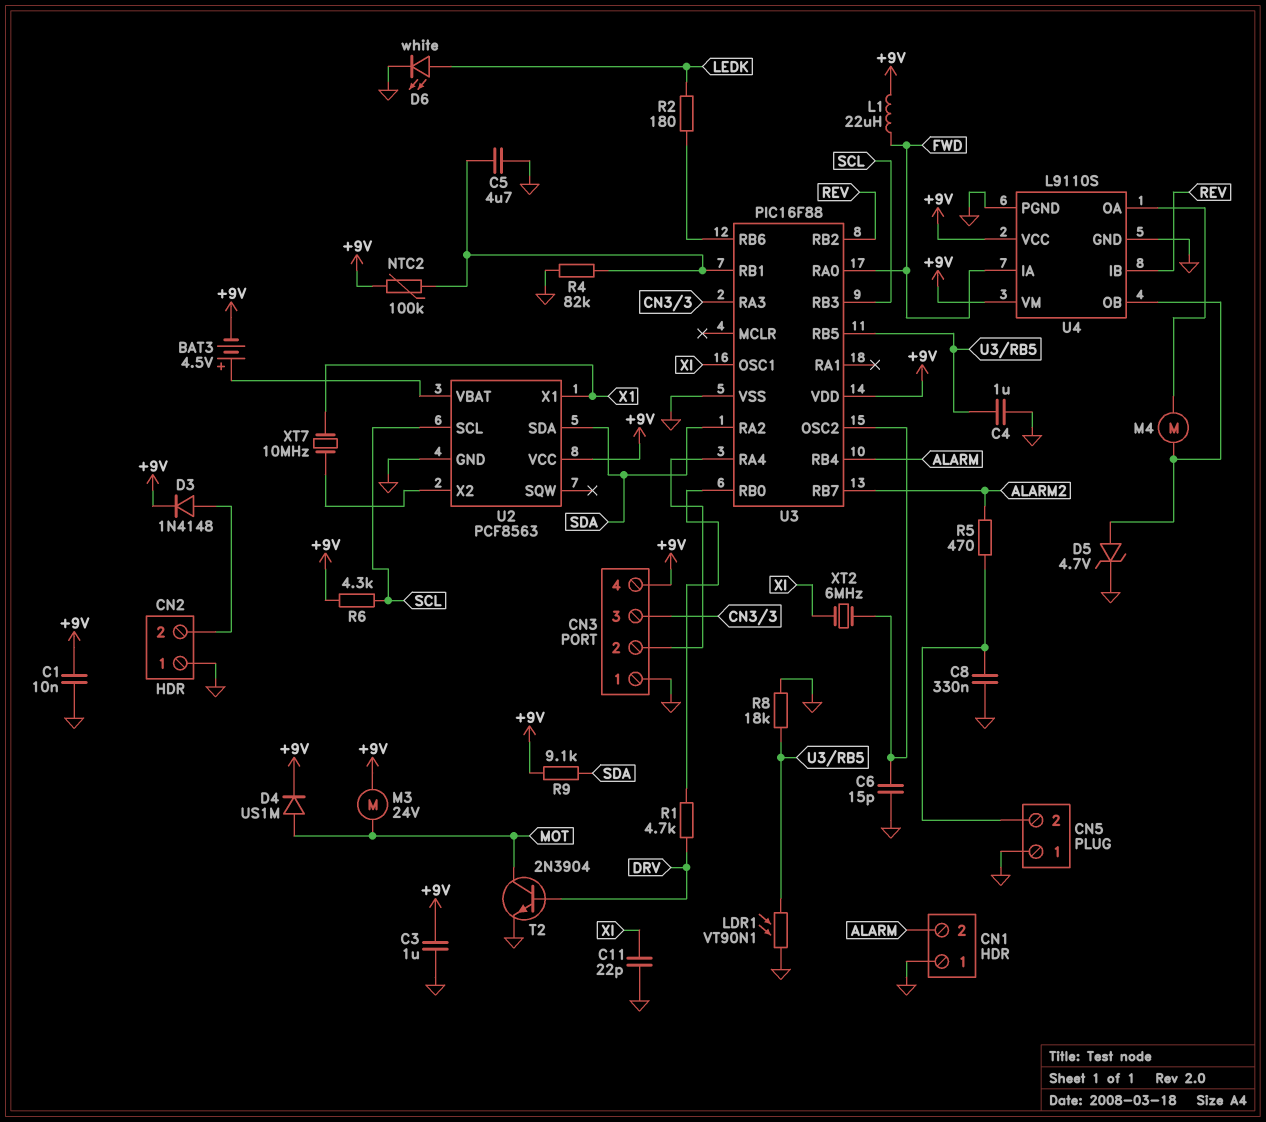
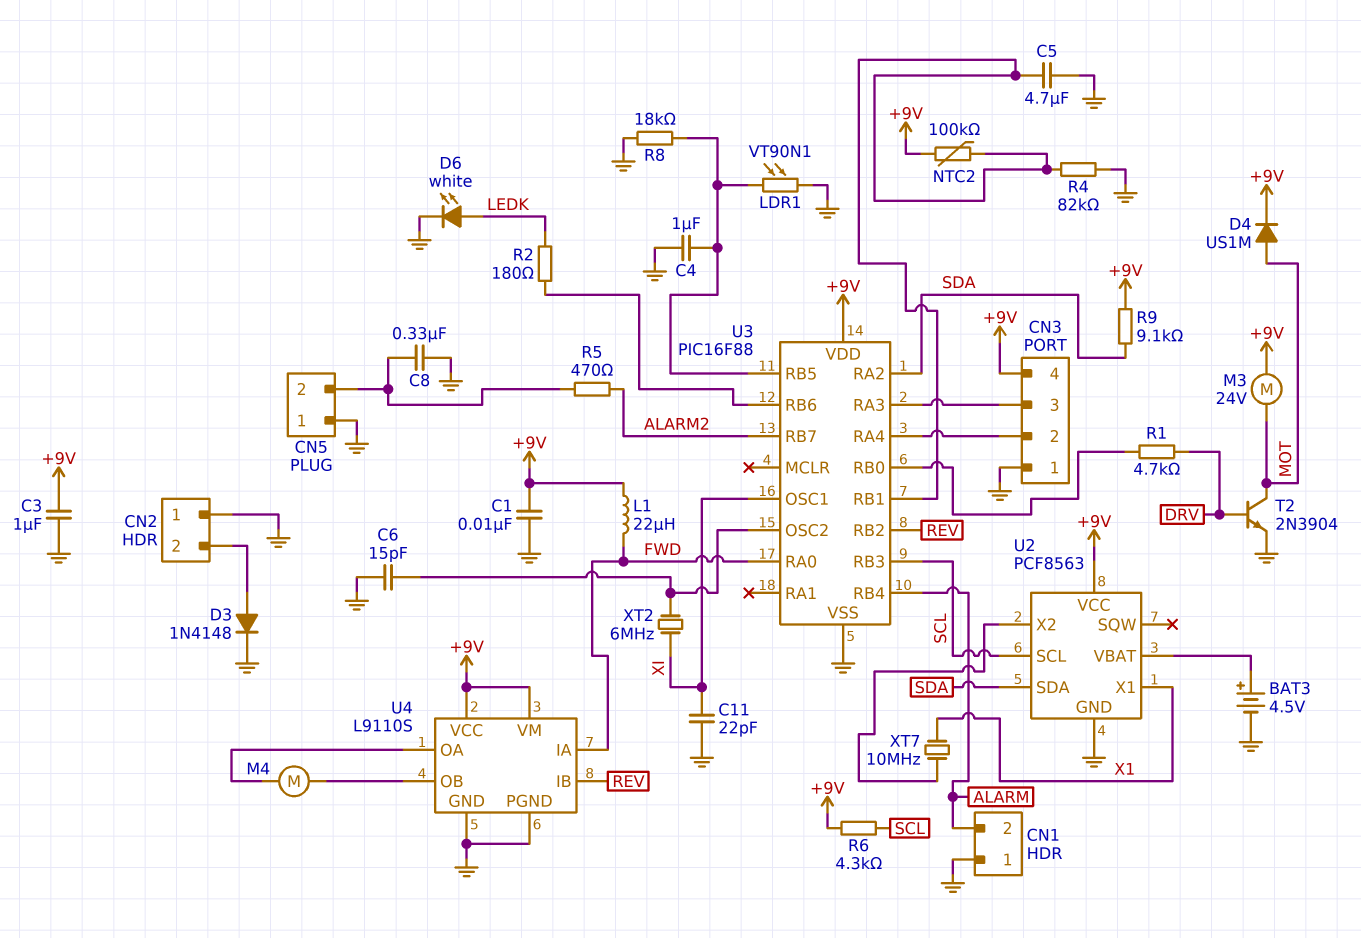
BAT3: 4.5V (plus U2/VBAT, minus +9V) -> 4.5V (plus U2/VBAT, minus GND)
D3: diode 1N4148 (A CN2/2, K +9V) -> diode 1N4148 (A CN2/2, K GND)
D5: zener 4.7V (A U4/OB, K GND) -> none

